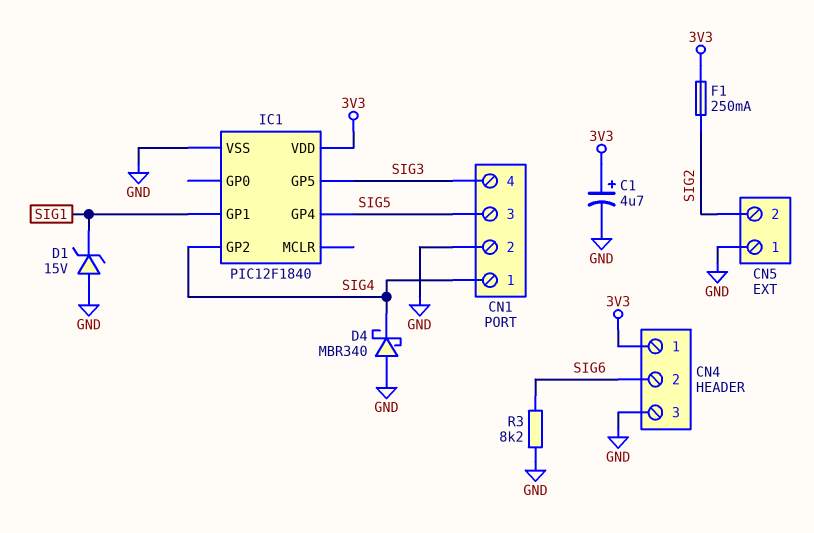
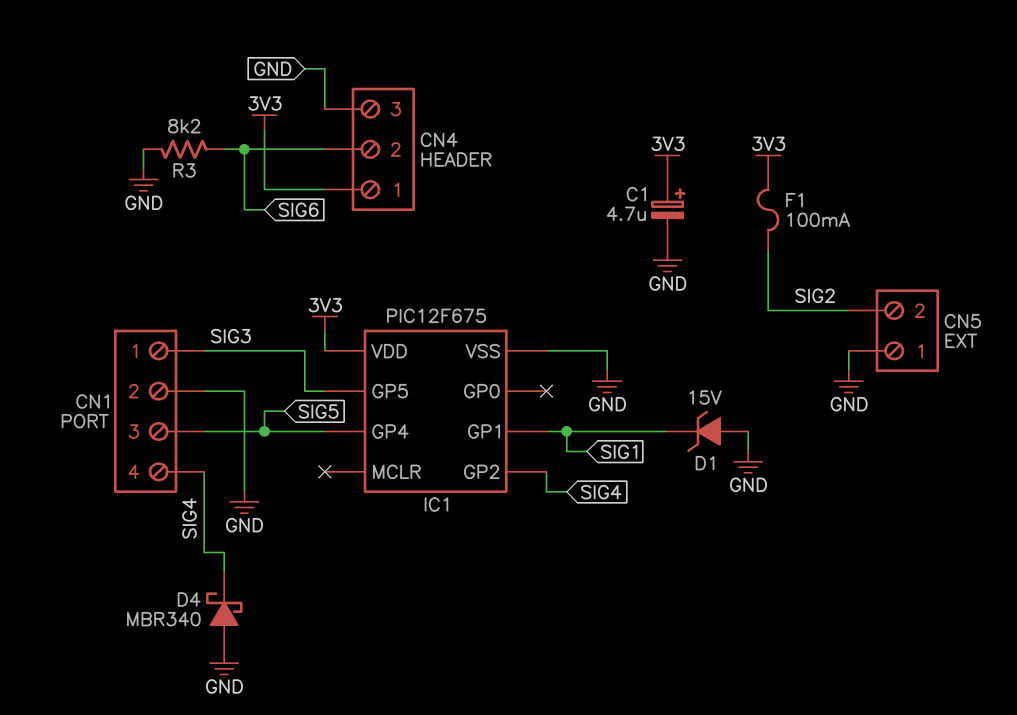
CN1 pin 1: SIG4 -> SIG3
CN1 pin 4: SIG3 -> SIG4
F1: 250mA (3V3, SIG2) -> 100mA (3V3, SIG2)
IC1: PIC12F1840 -> PIC12F675

